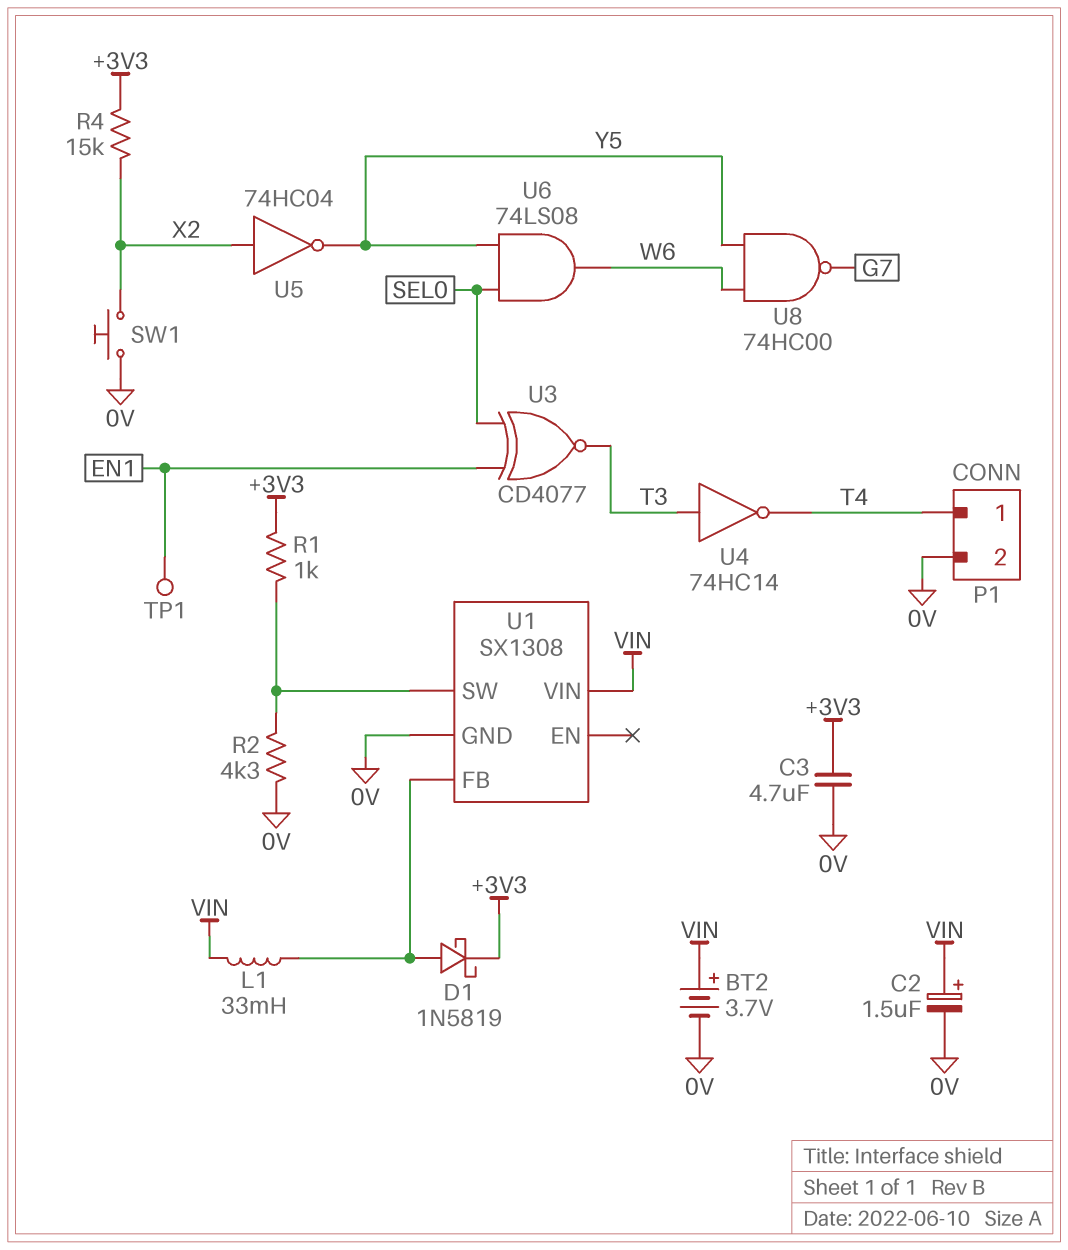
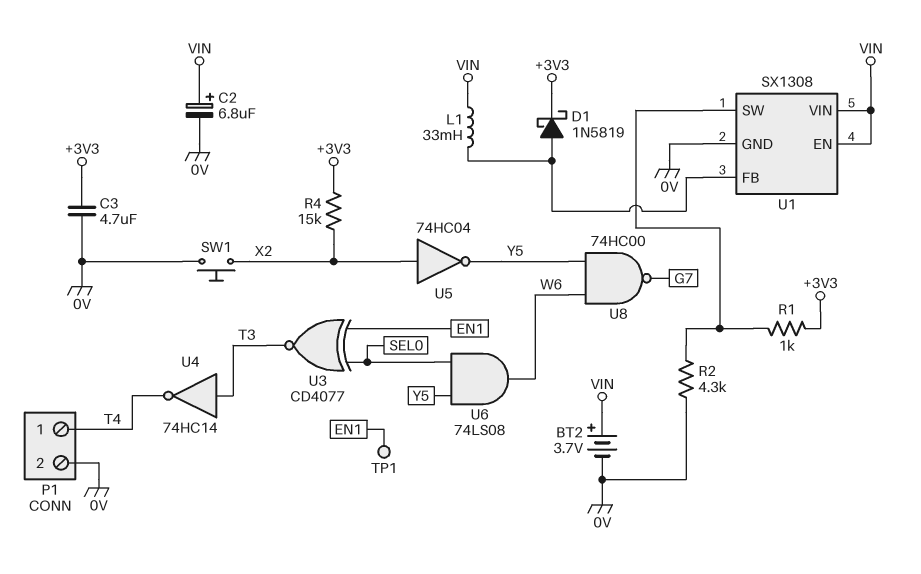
C2: 1.5uF (plus VIN, minus 0V) -> 6.8uF (plus VIN, minus 0V)
U1 pin EN: none -> VIN

